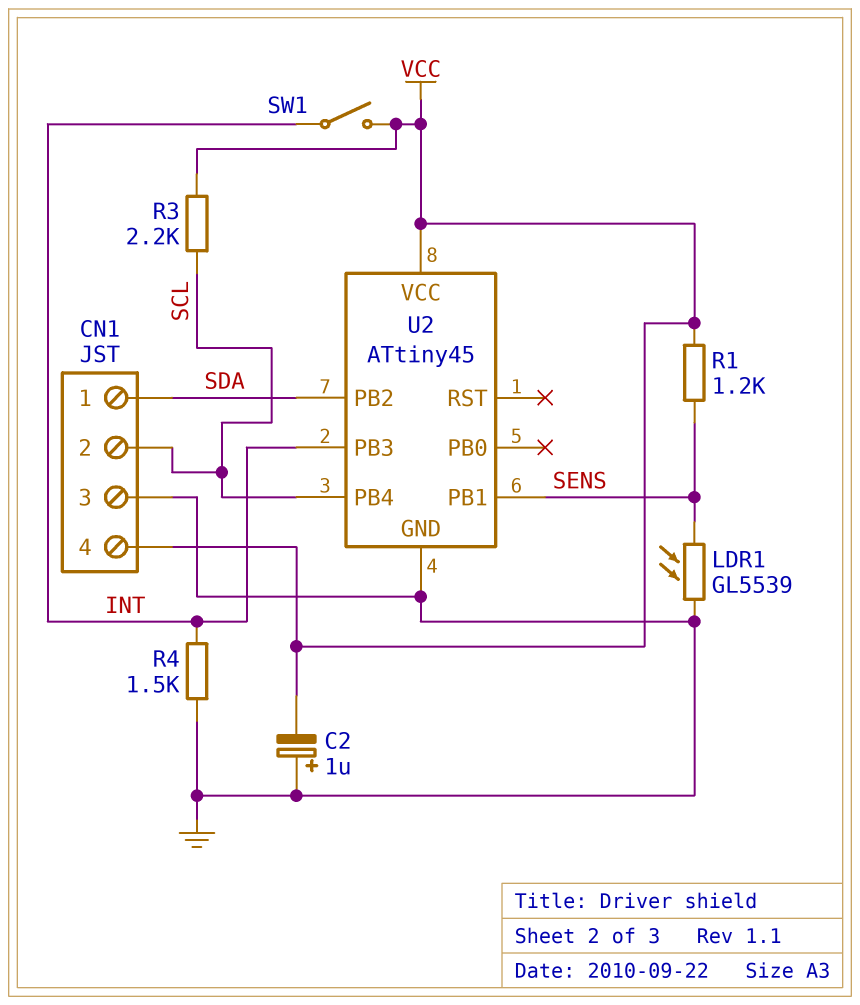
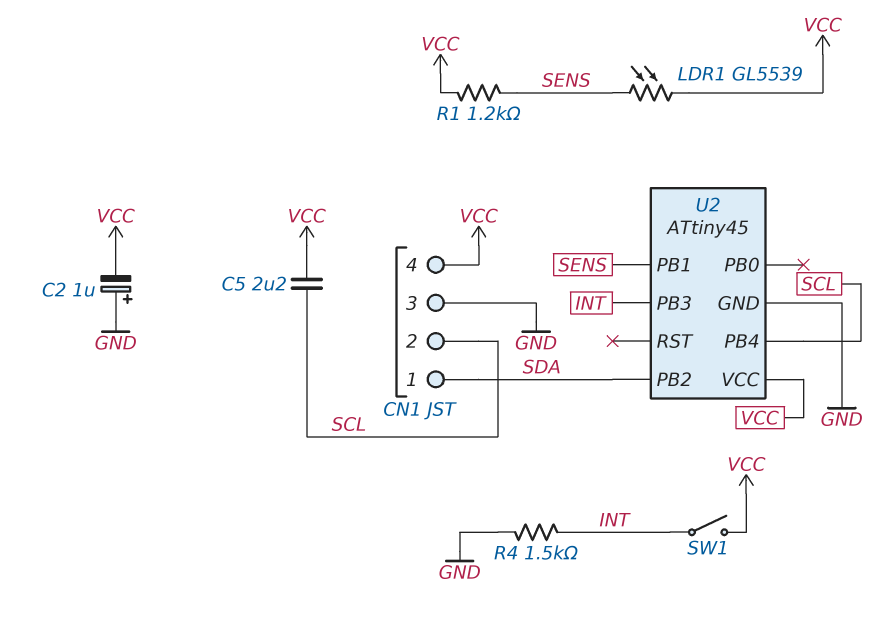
C5: none -> 2.2uF (SCL, VCC)
LDR1: GL5539 (GND, SENS) -> GL5539 (SENS, VCC)
R3: 2.2k (SCL, VCC) -> none

